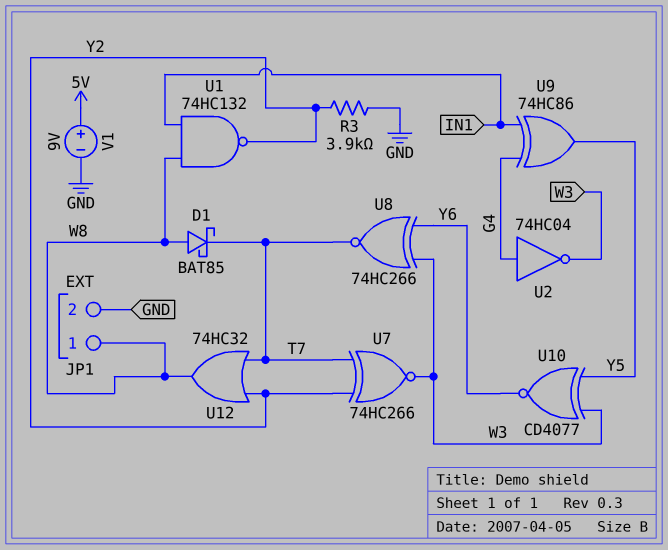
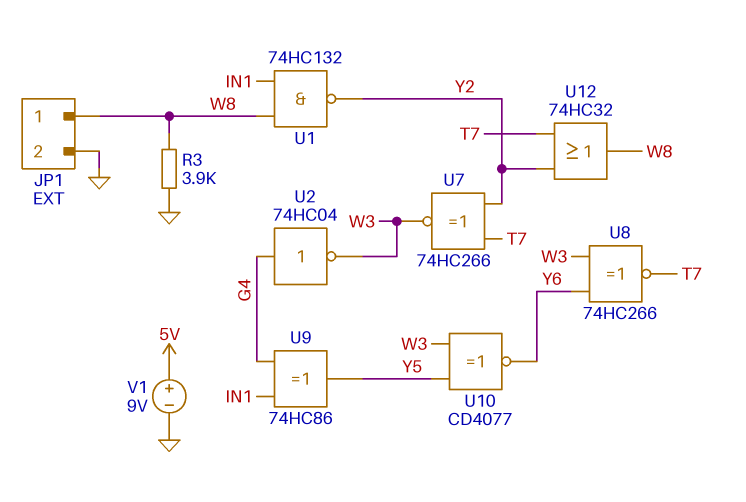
D1: schottky BAT85 (A W8, K T7) -> none
R3: 3.9k (GND, Y2) -> 3.9k (GND, W8)

